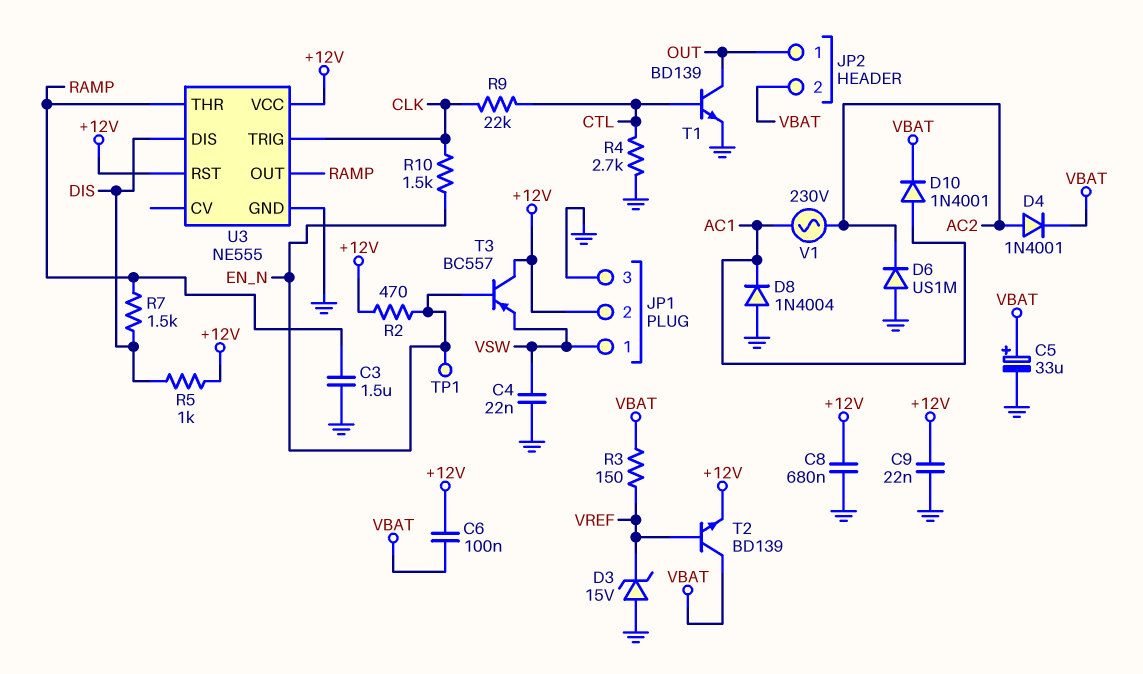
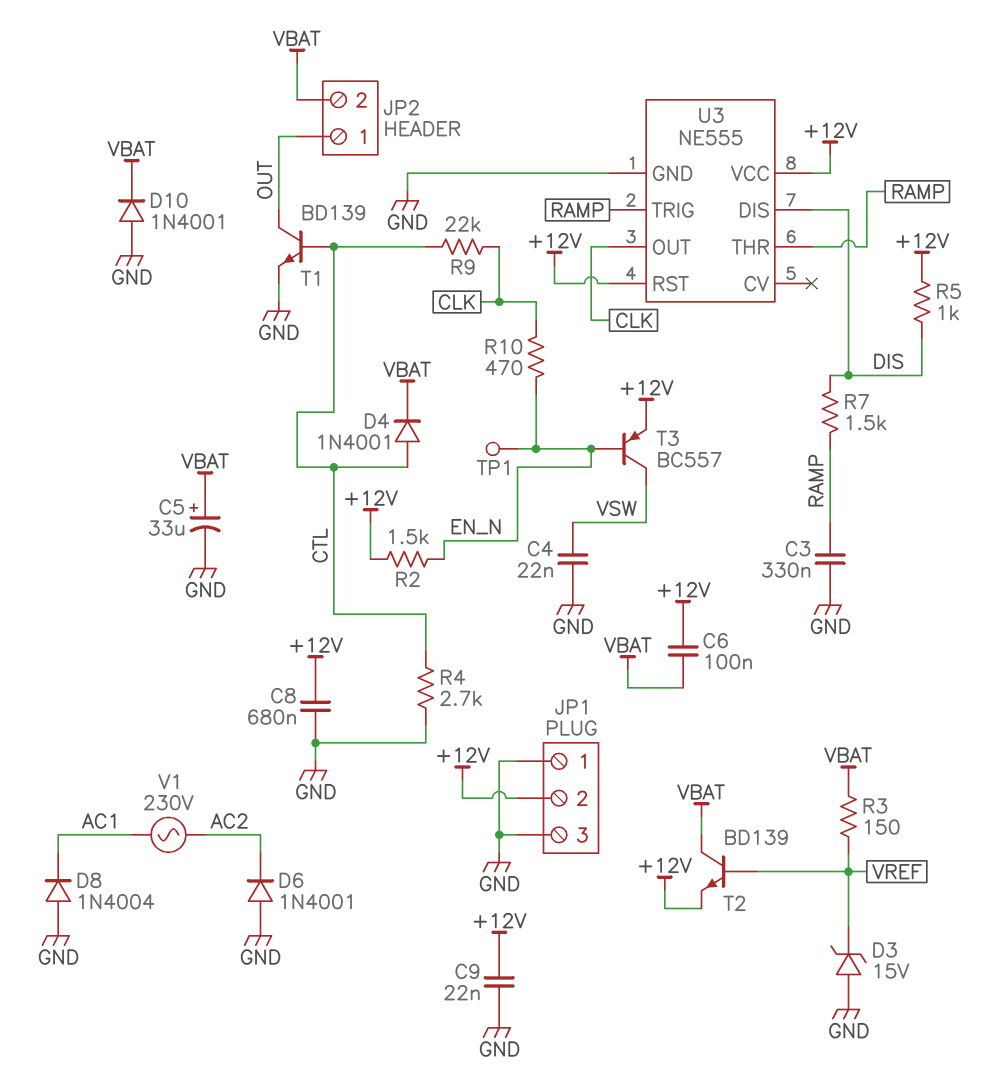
C3: 1.5uF (GND, RAMP) -> 330nF (GND, RAMP)
D4: diode 1N4001 (A AC2, K VBAT) -> diode 1N4001 (A CTL, K VBAT)
D6: diode US1M (A GND, K AC2) -> diode 1N4001 (A GND, K AC2)
D10: diode 1N4001 (A AC1, K VBAT) -> diode 1N4001 (A GND, K VBAT)
JP1 pin 1: VSW -> GND
R2: 470 (+12V, EN_N) -> 1.5k (+12V, EN_N)
R10: 1.5k (CLK, EN_N) -> 470 (CLK, EN_N)
T3: PNP BC557 (B EN_N, C +12V, E VSW) -> PNP BC557 (B EN_N, C VSW, E +12V)
U3 pin OUT: RAMP -> CLK
U3 pin TRIG: CLK -> RAMP

